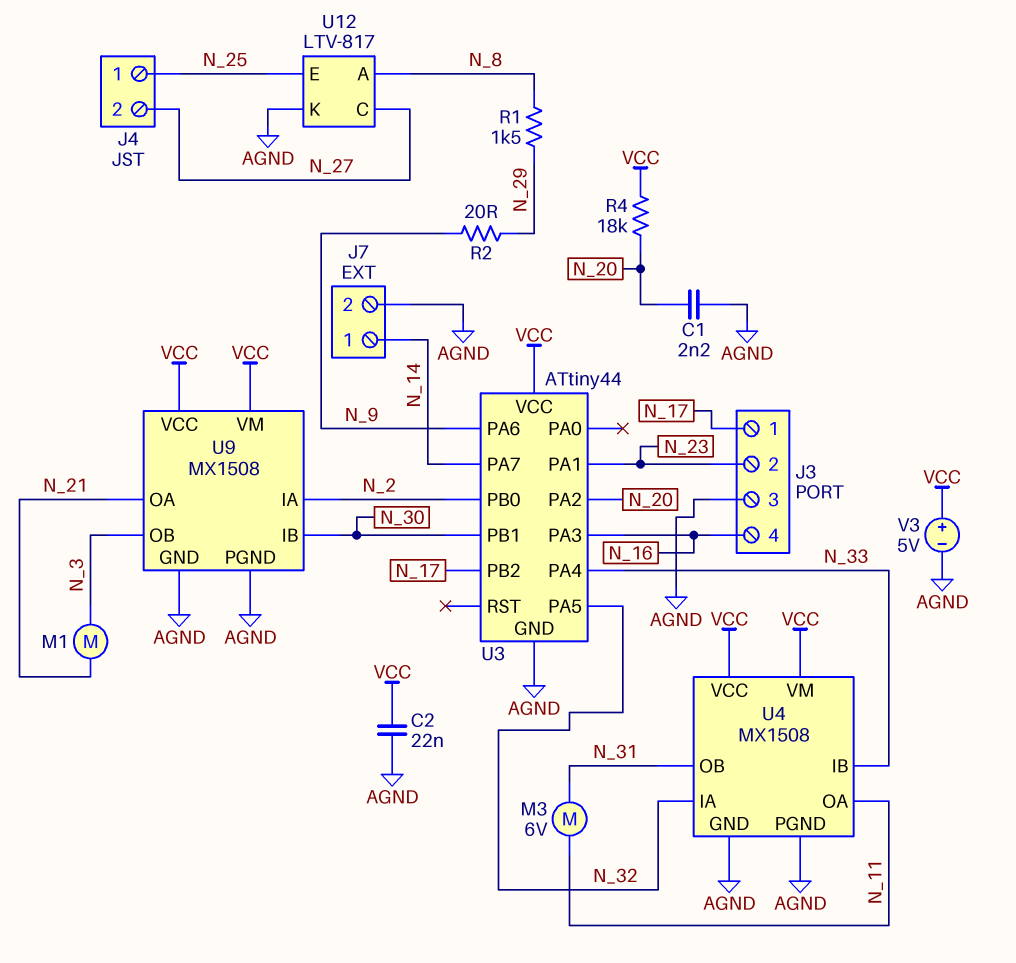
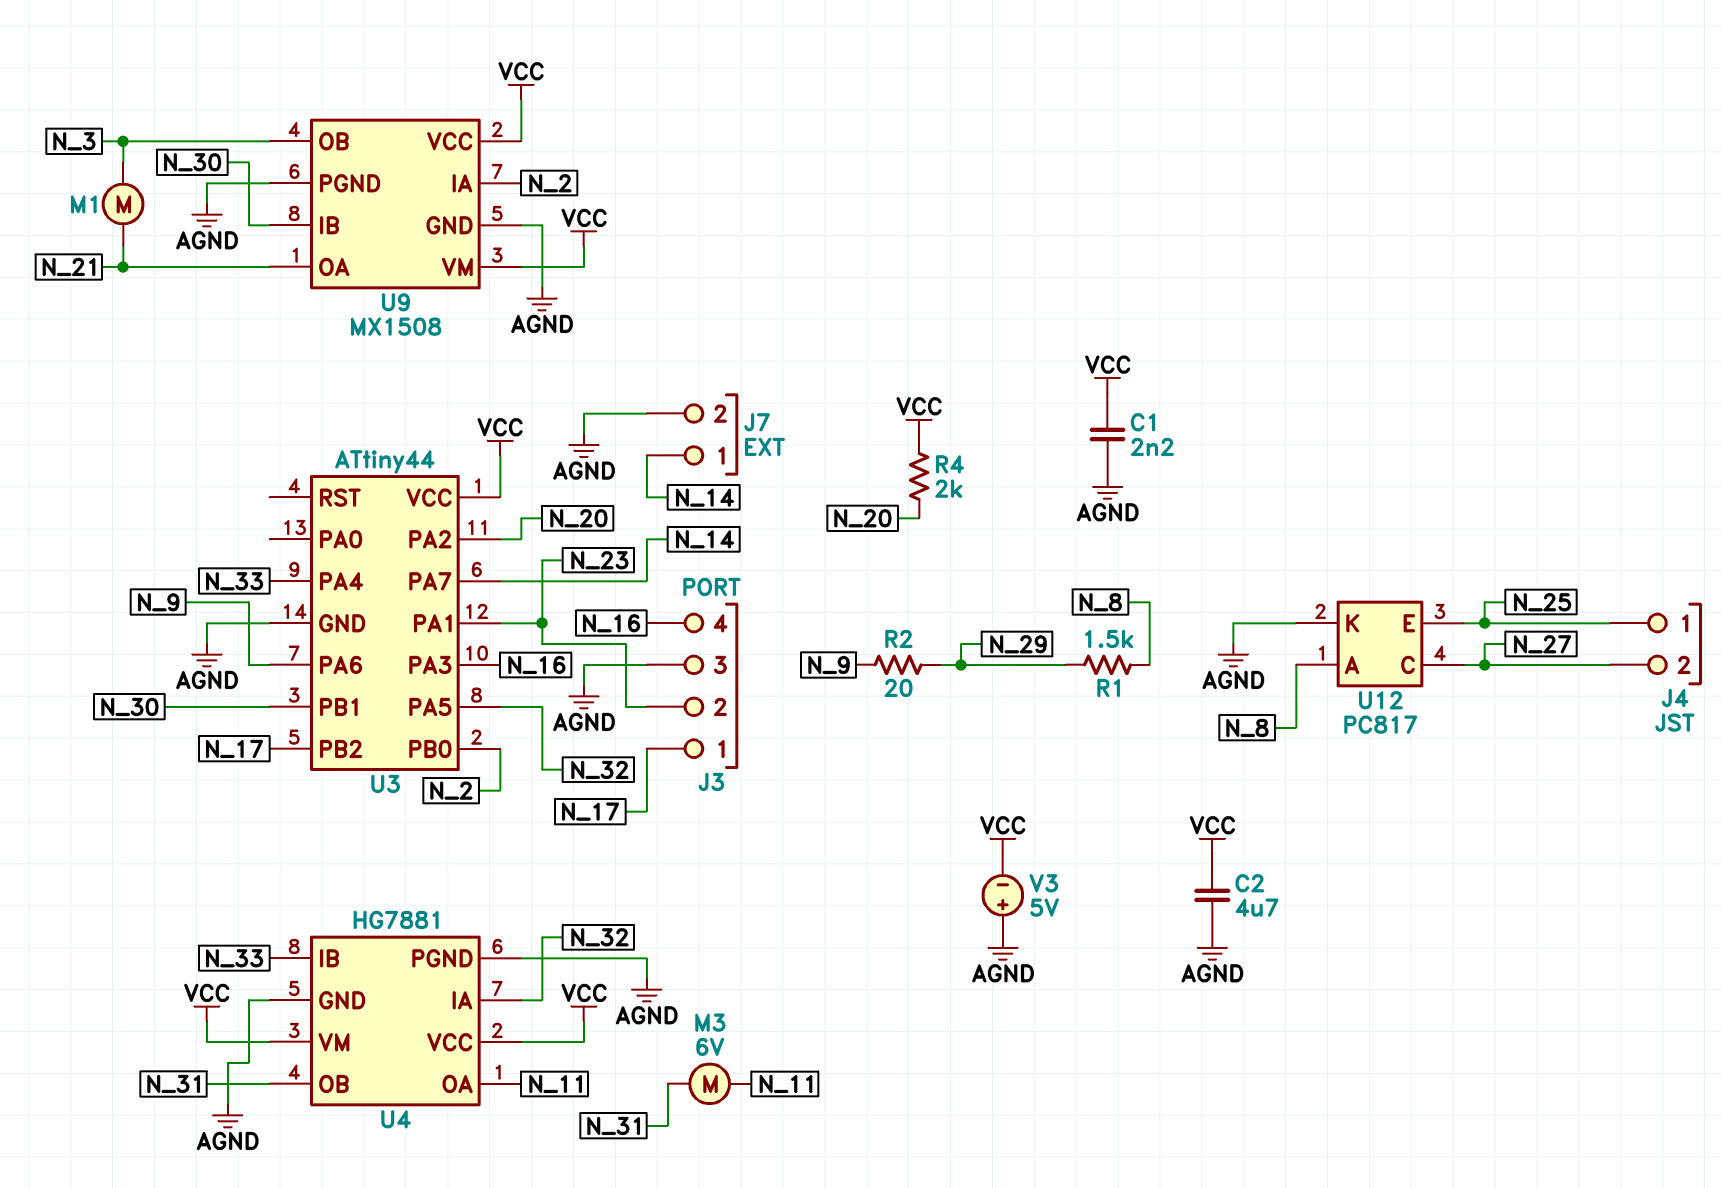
C1: 2.2nF (AGND, N_20) -> 2.2nF (AGND, VCC)
C2: 22nF (AGND, VCC) -> 4.7uF (AGND, VCC)
R4: 18k (N_20, VCC) -> 2k (N_20, VCC)
U4: MX1508 -> HG7881
U12: LTV-817 -> PC817
V3: 5V (plus VCC, minus AGND) -> 5V (plus AGND, minus VCC)

